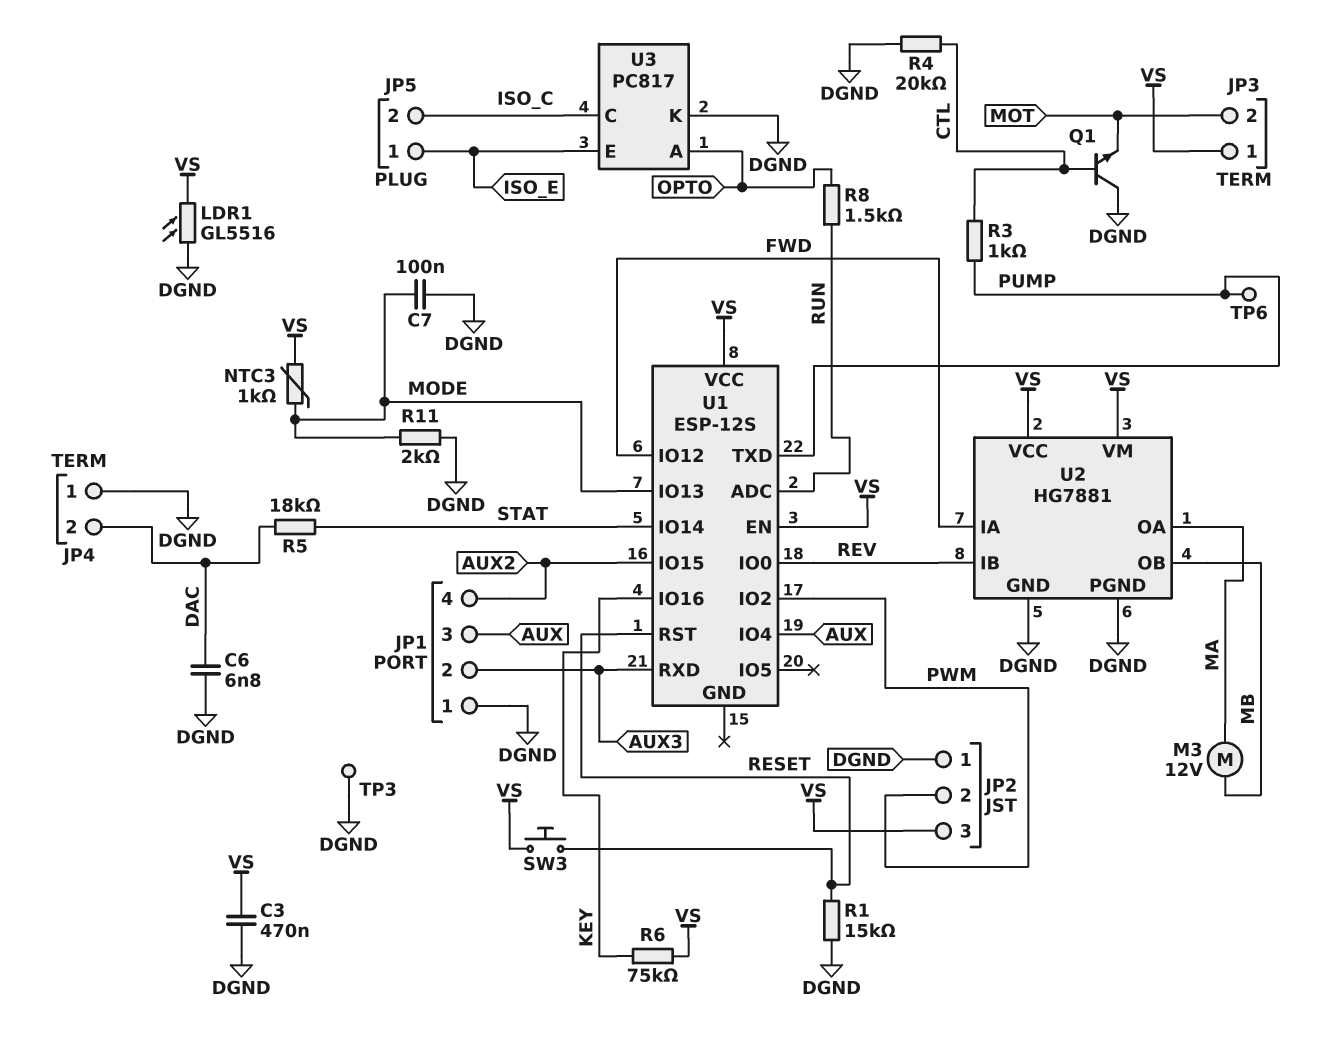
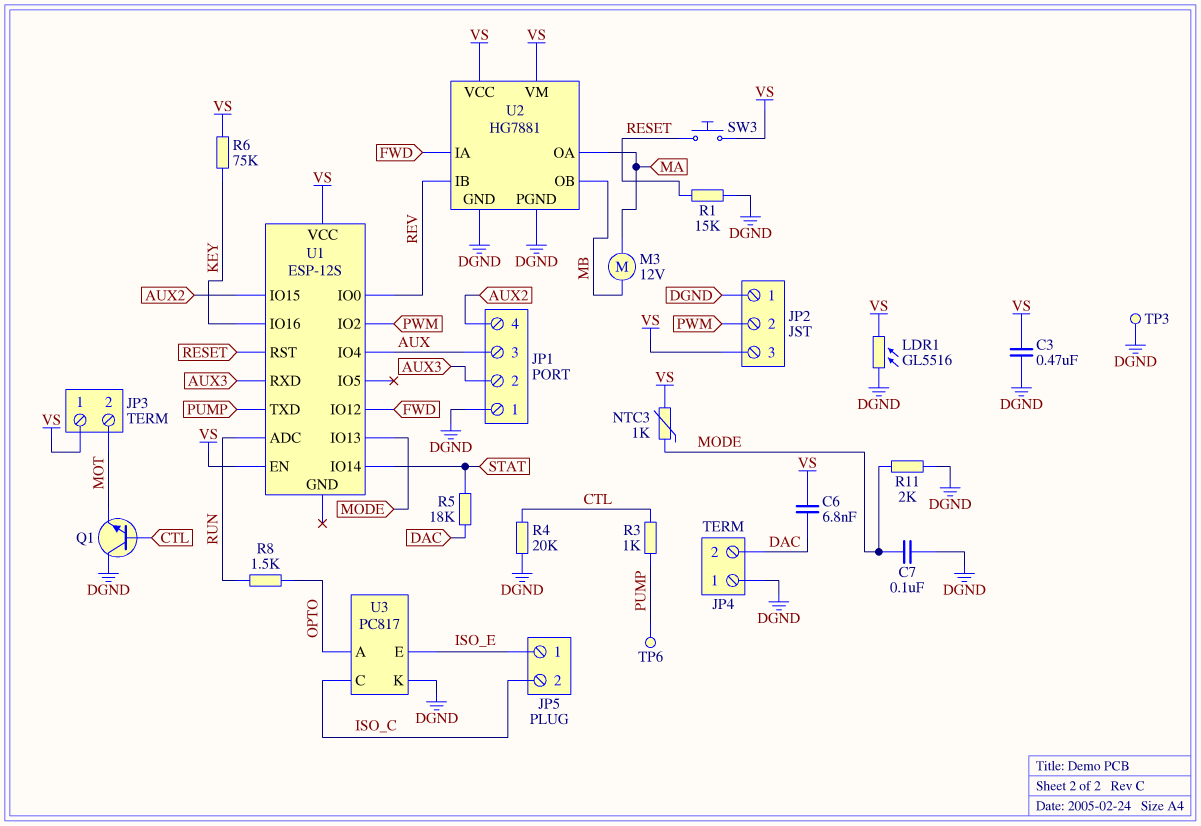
C6: 6.8nF (DAC, DGND) -> 6.8nF (DAC, VS)

